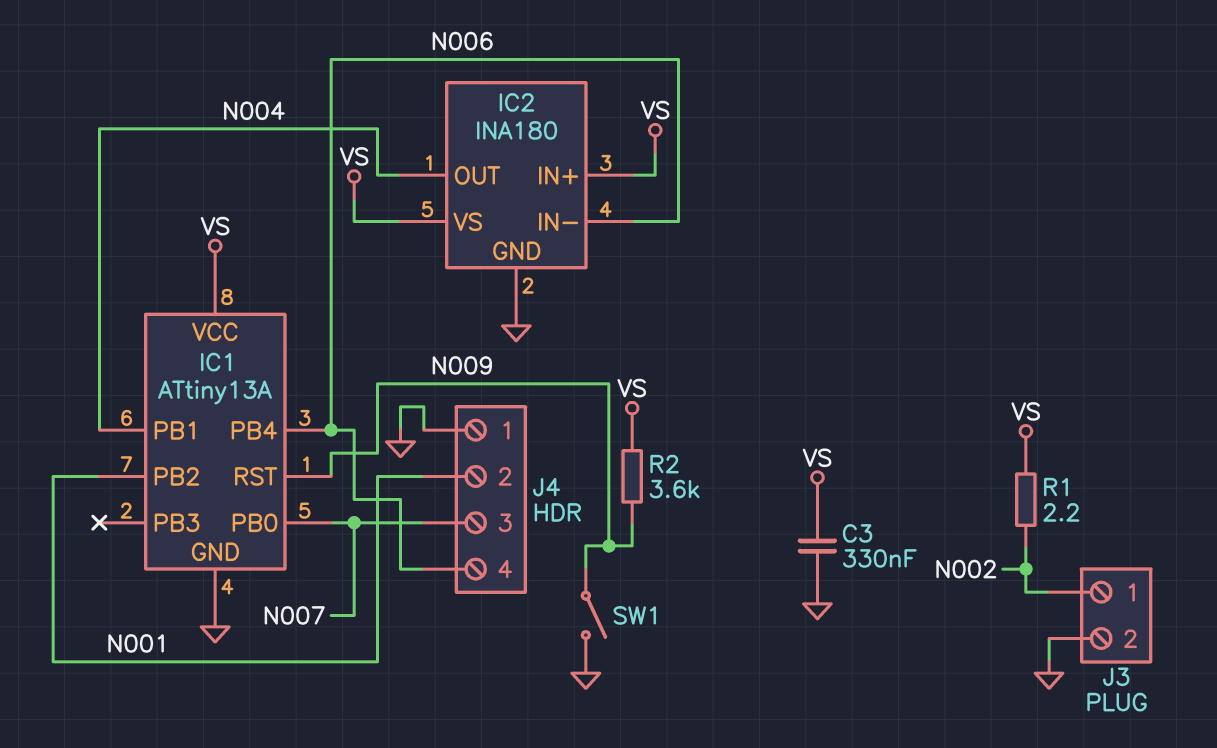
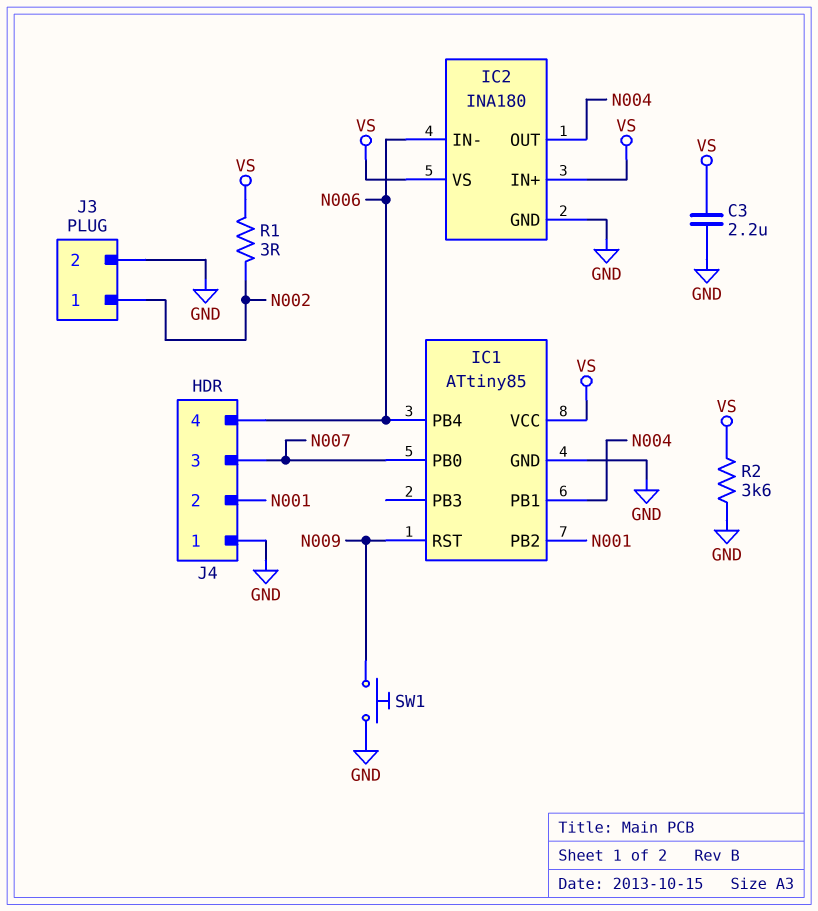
C3: 330nF (GND, VS) -> 2.2uF (GND, VS)
IC1: ATtiny13A -> ATtiny85
R1: 2.2 (N002, VS) -> 3 (N002, VS)
R2: 3.6k (N009, VS) -> 3.6k (GND, VS)
SW1: switch (GND, N009) -> button (GND, N009)

